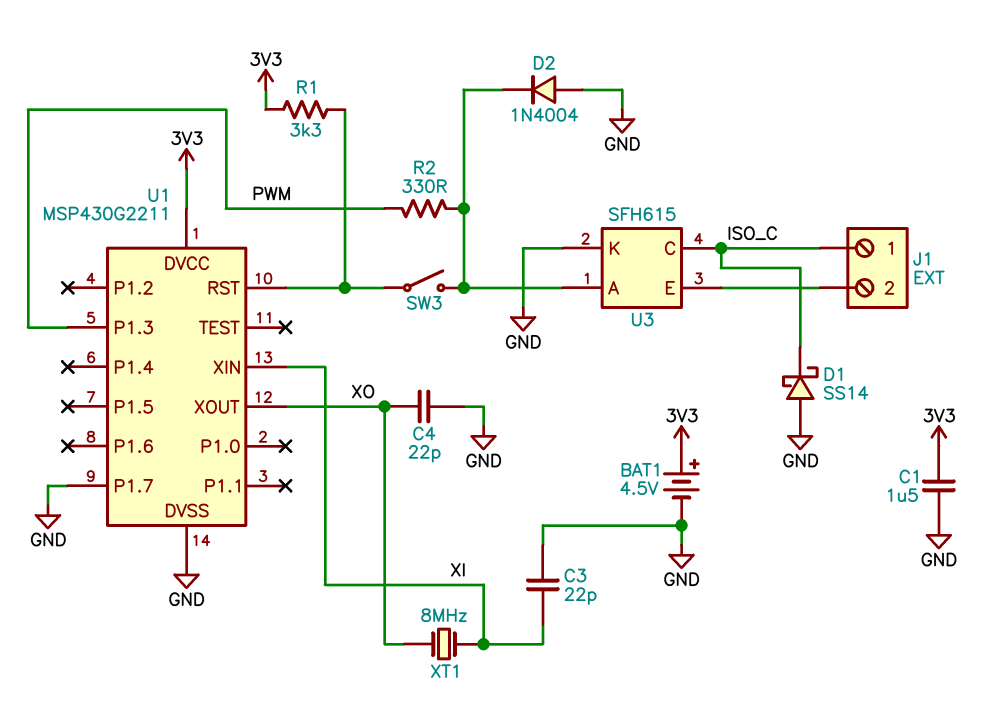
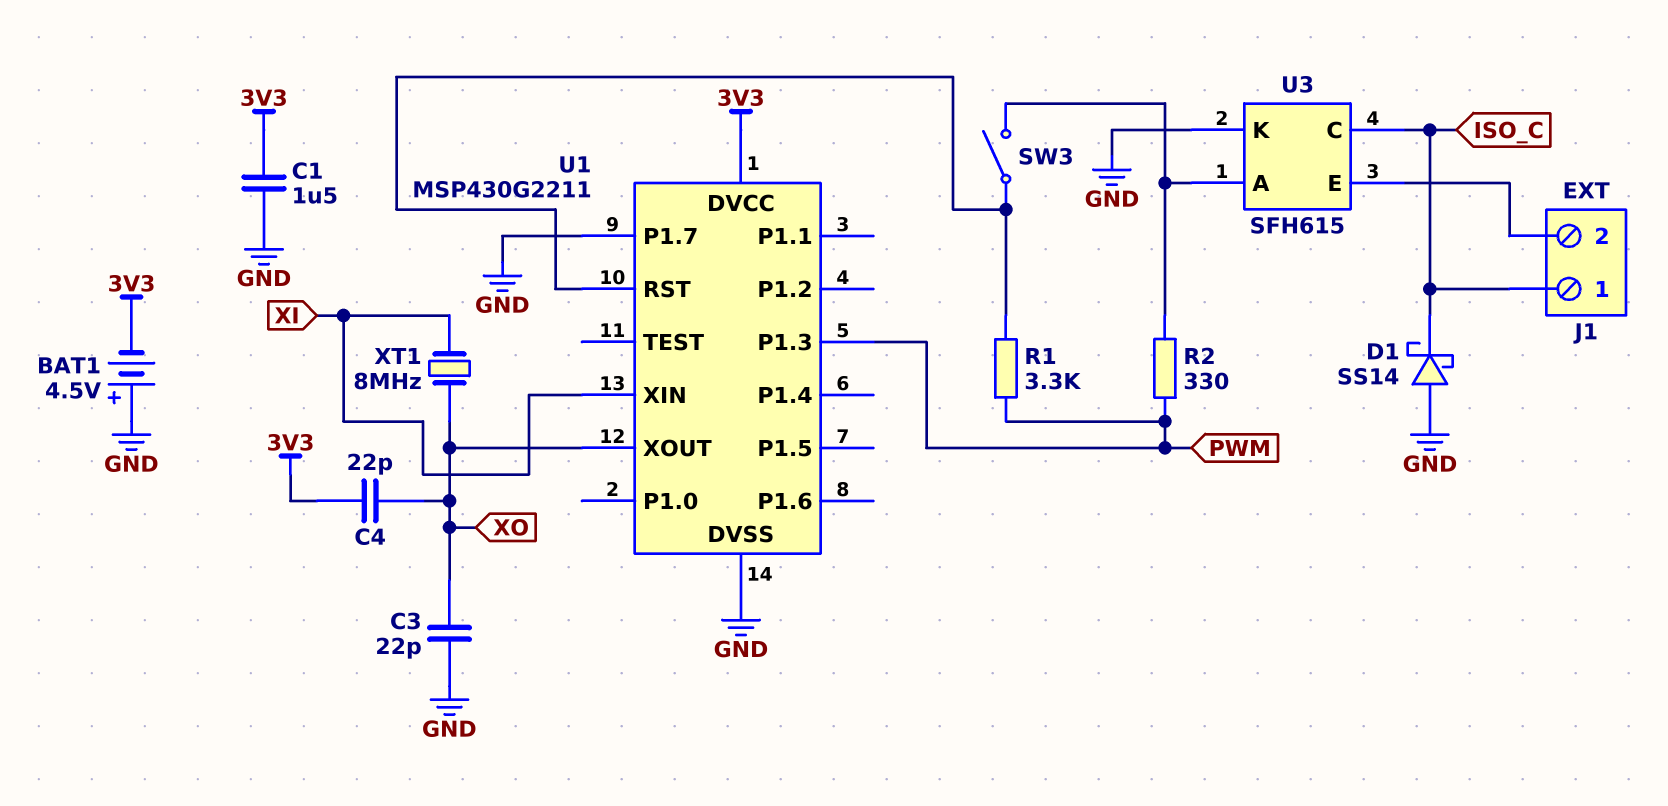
BAT1: 4.5V (plus 3V3, minus GND) -> 4.5V (plus GND, minus 3V3)
C3: 22pF (GND, XI) -> 22pF (GND, XO)
C4: 22pF (GND, XO) -> 22pF (3V3, XO)
D2: diode 1N4004 (A GND, K U3/A) -> none
R1: 3.3k (3V3, U1/RST) -> 3.3k (PWM, U1/RST)

